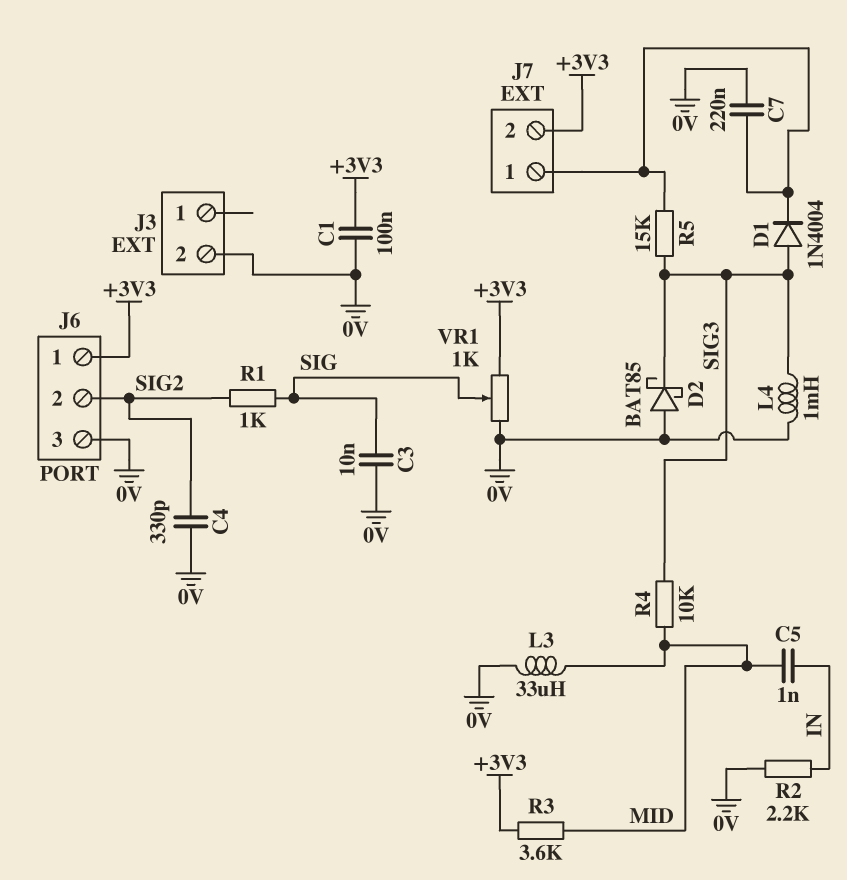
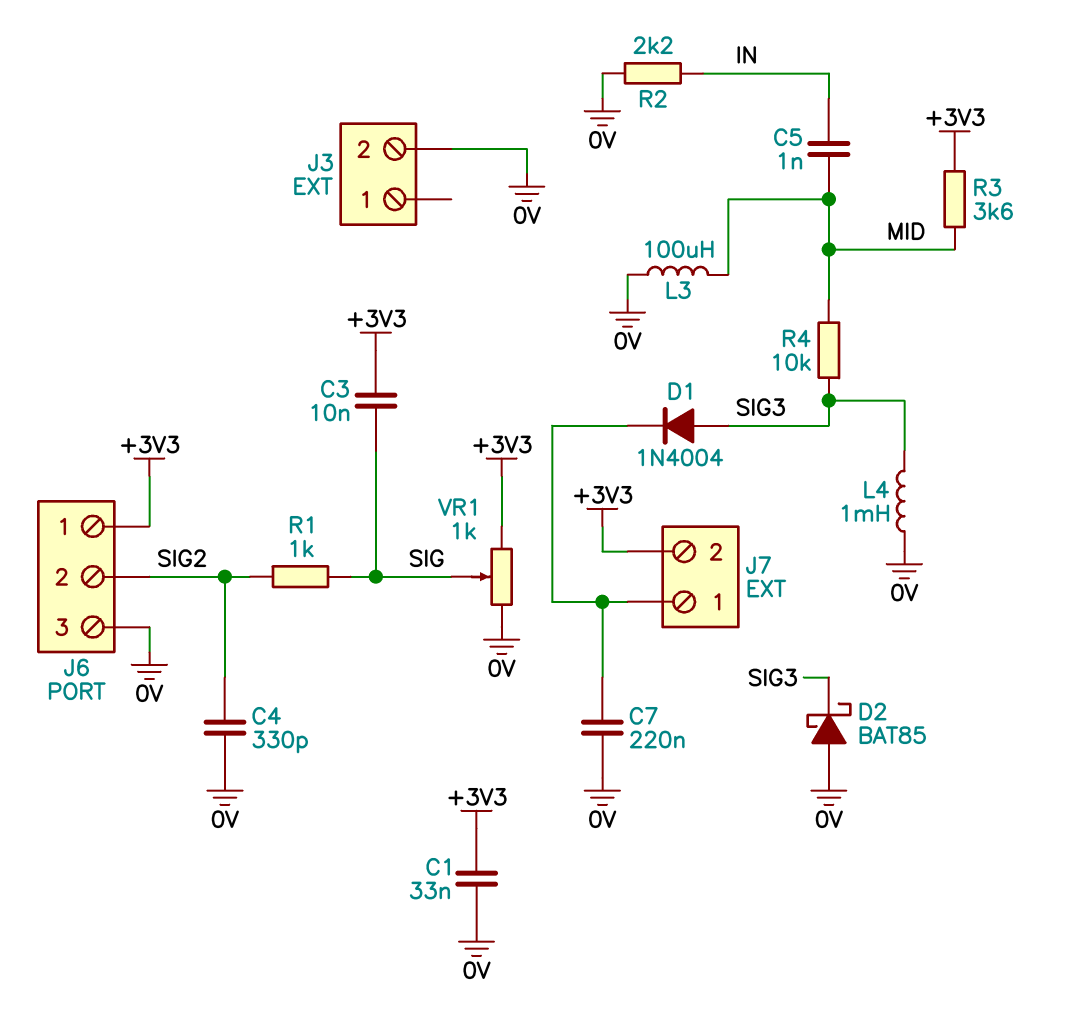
C1: 100nF (+3V3, 0V) -> 33nF (+3V3, 0V)
C3: 10nF (0V, SIG) -> 10nF (+3V3, SIG)
L3: 33uH (0V, MID) -> 100uH (0V, MID)
R5: 15k (J7/1, SIG3) -> none

